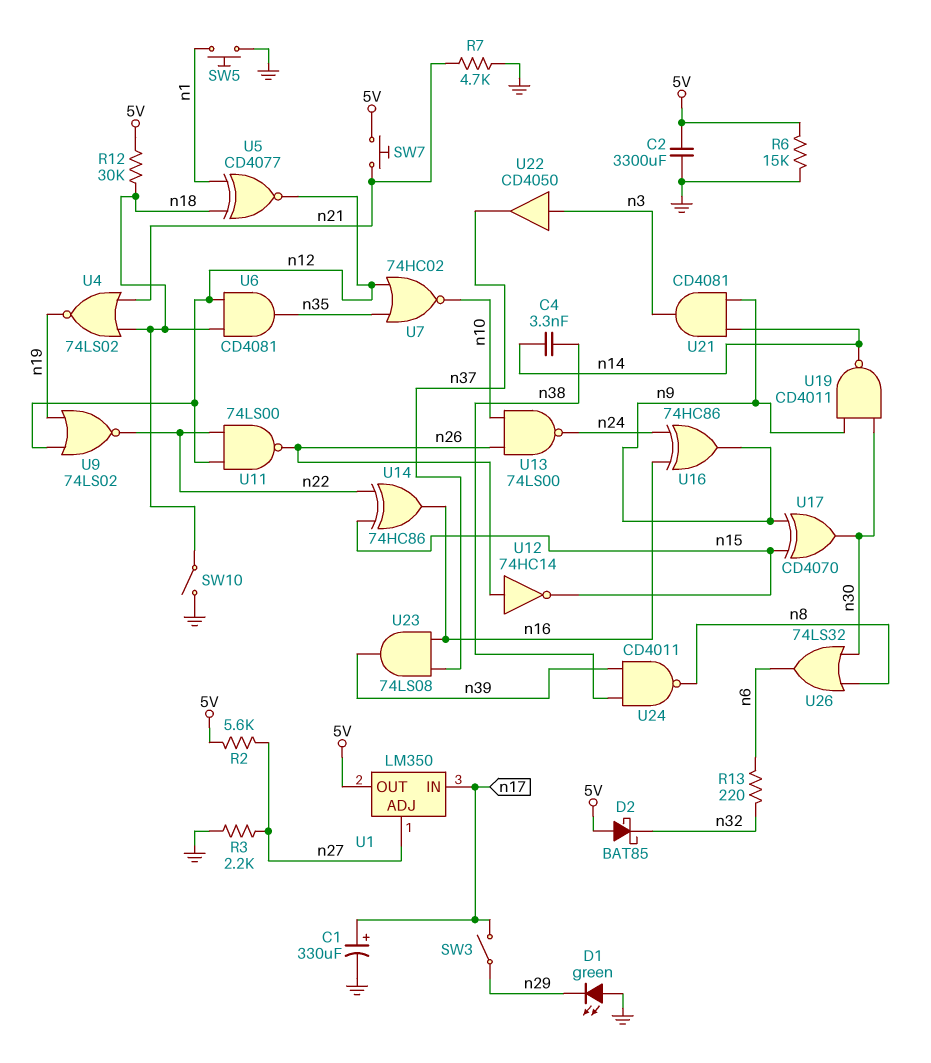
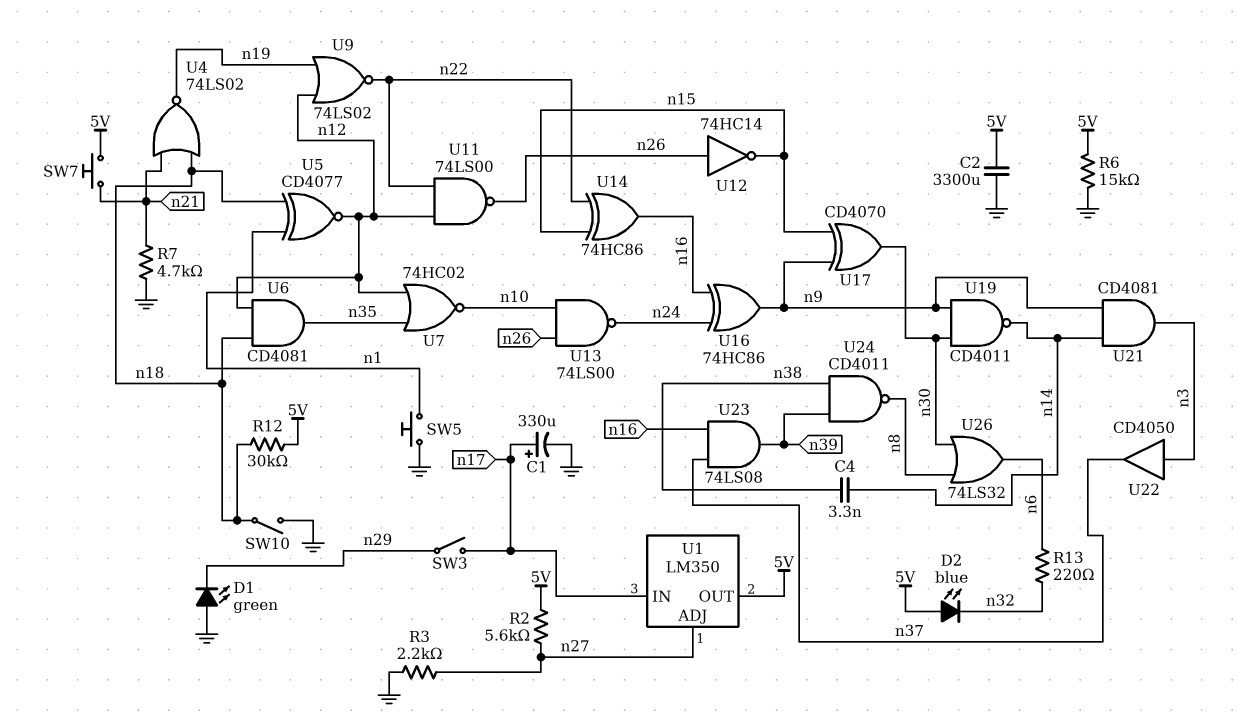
D2: schottky BAT85 (A 5V, K n32) -> LED blue (A 5V, K n32)

